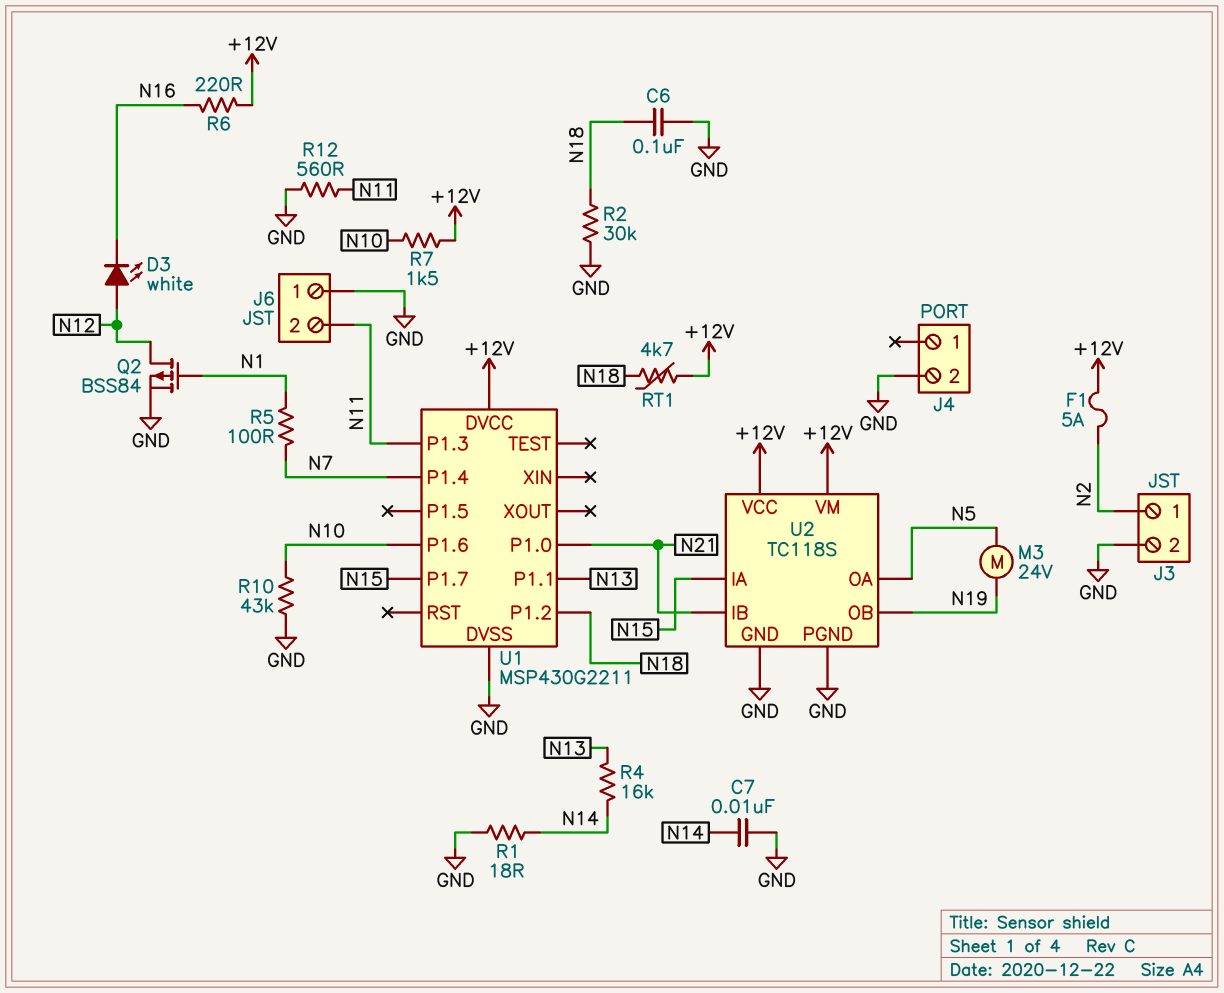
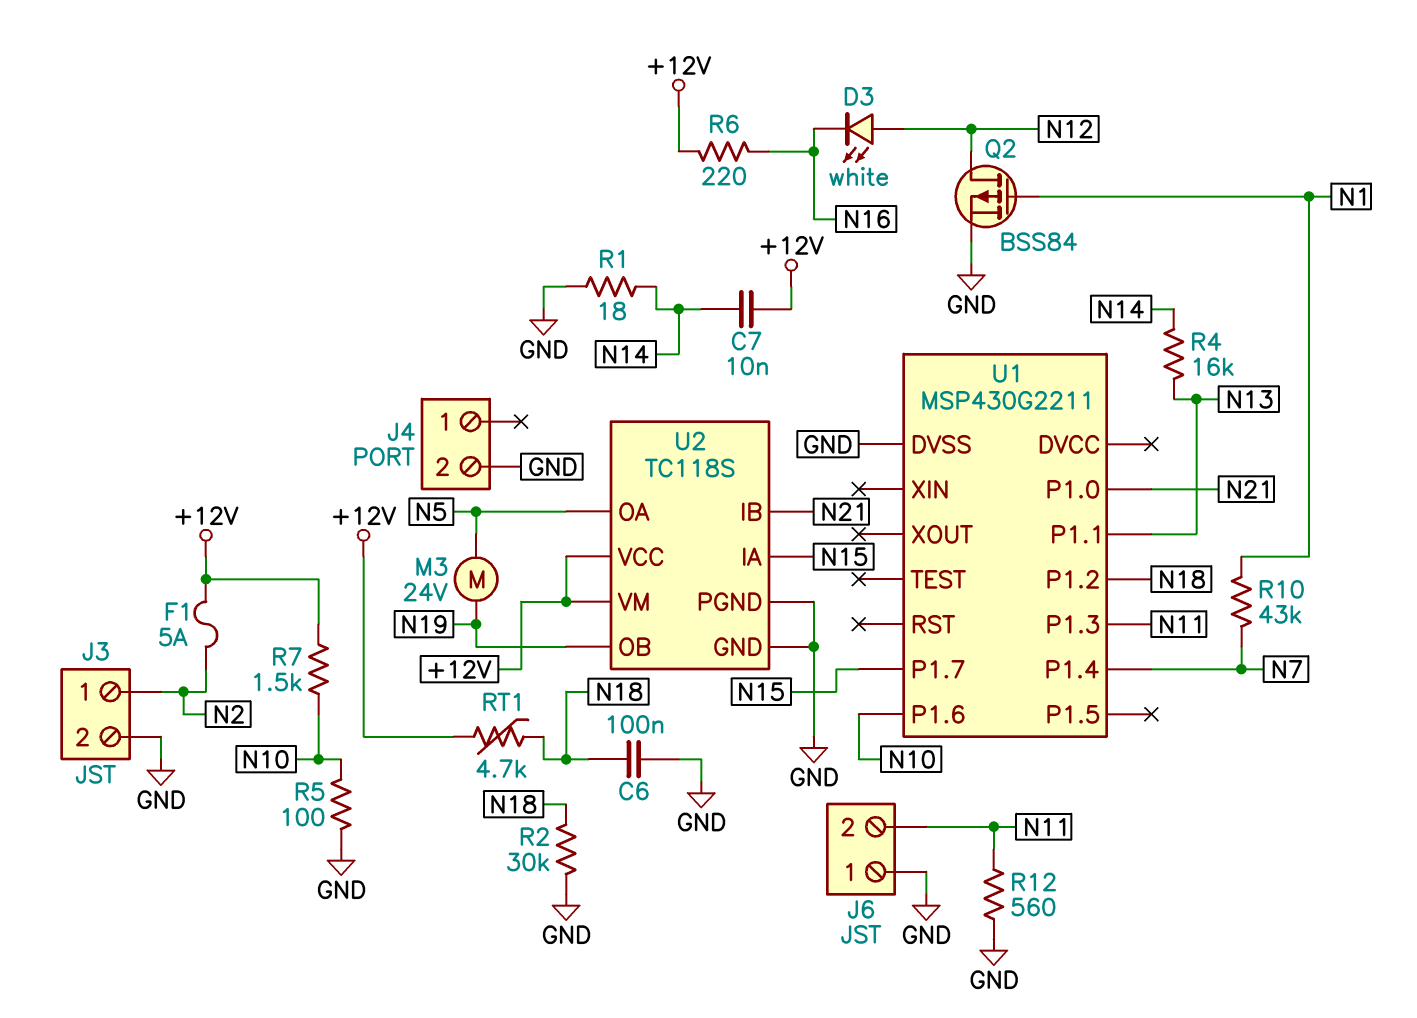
C7: 10nF (GND, N14) -> 10nF (+12V, N14)
R5: 100 (N1, N7) -> 100 (GND, N10)
R10: 43k (GND, N10) -> 43k (N1, N7)
U1 pin DVCC: +12V -> none

